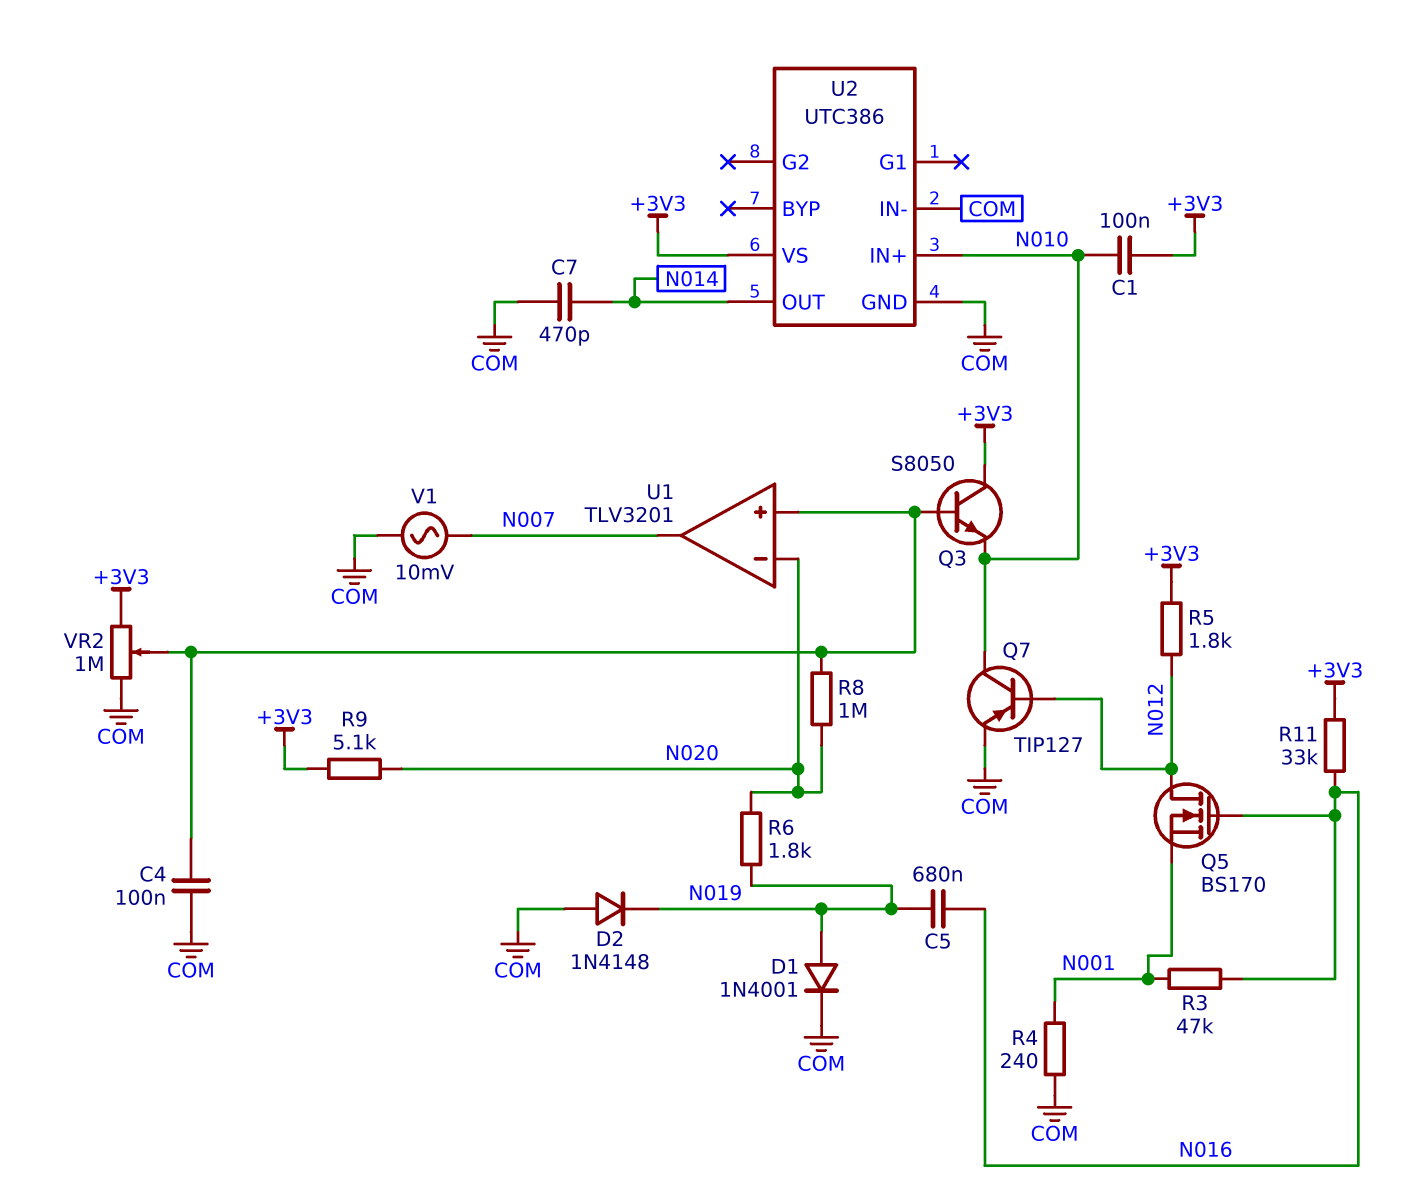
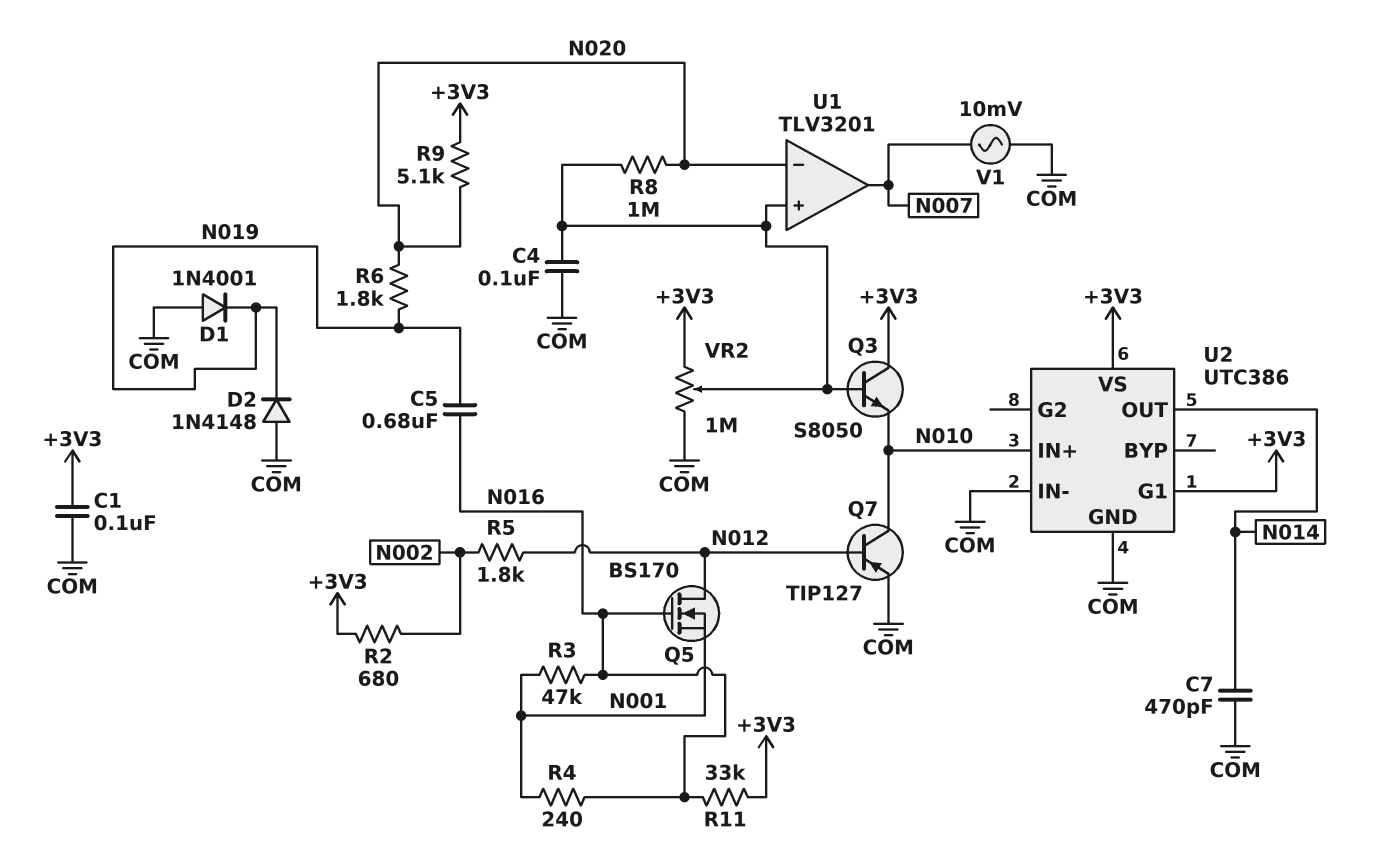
C1: 100nF (+3V3, N010) -> 100nF (+3V3, COM)
D1: diode 1N4001 (A N019, K COM) -> diode 1N4001 (A COM, K N019)
R2: none -> 680 (+3V3, N002)
R4: 240 (COM, N001) -> 240 (N001, N016)
R5: 1.8k (+3V3, N012) -> 1.8k (N002, N012)
U2 pin G1: none -> +3V3

